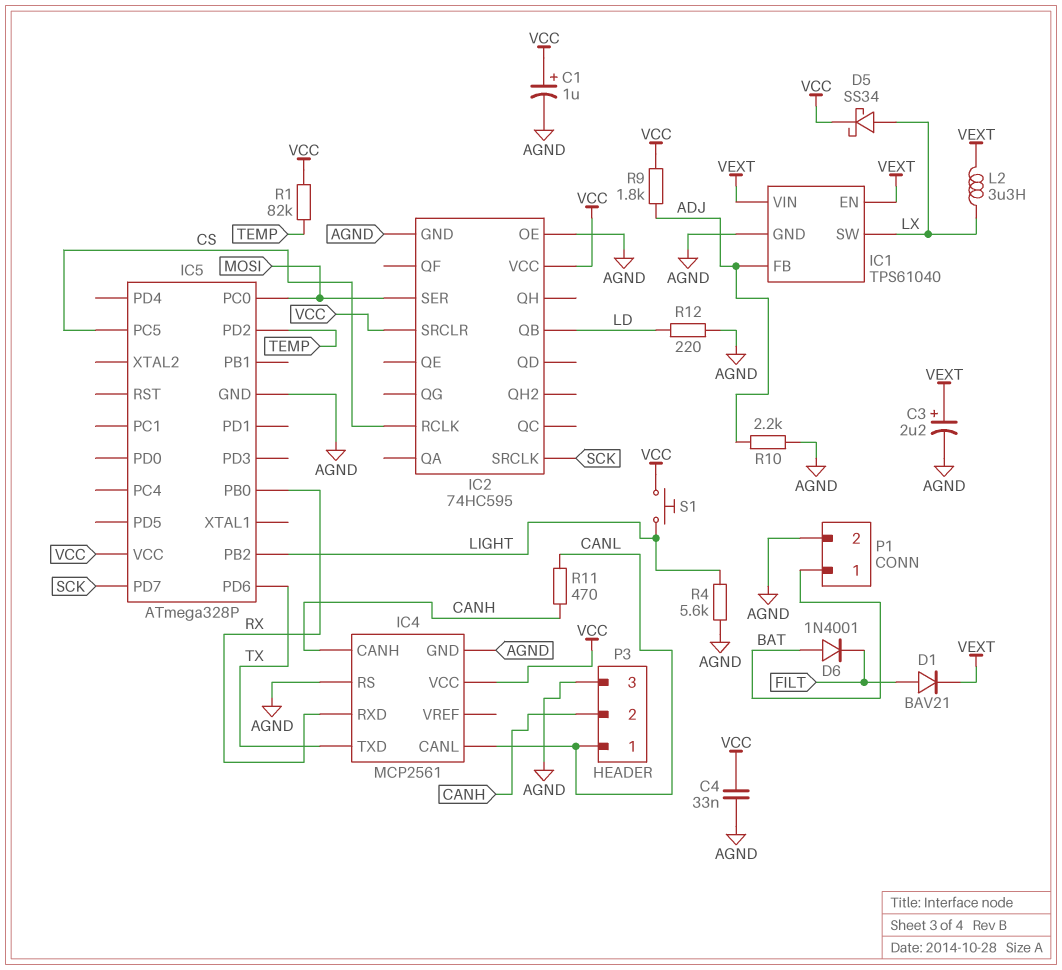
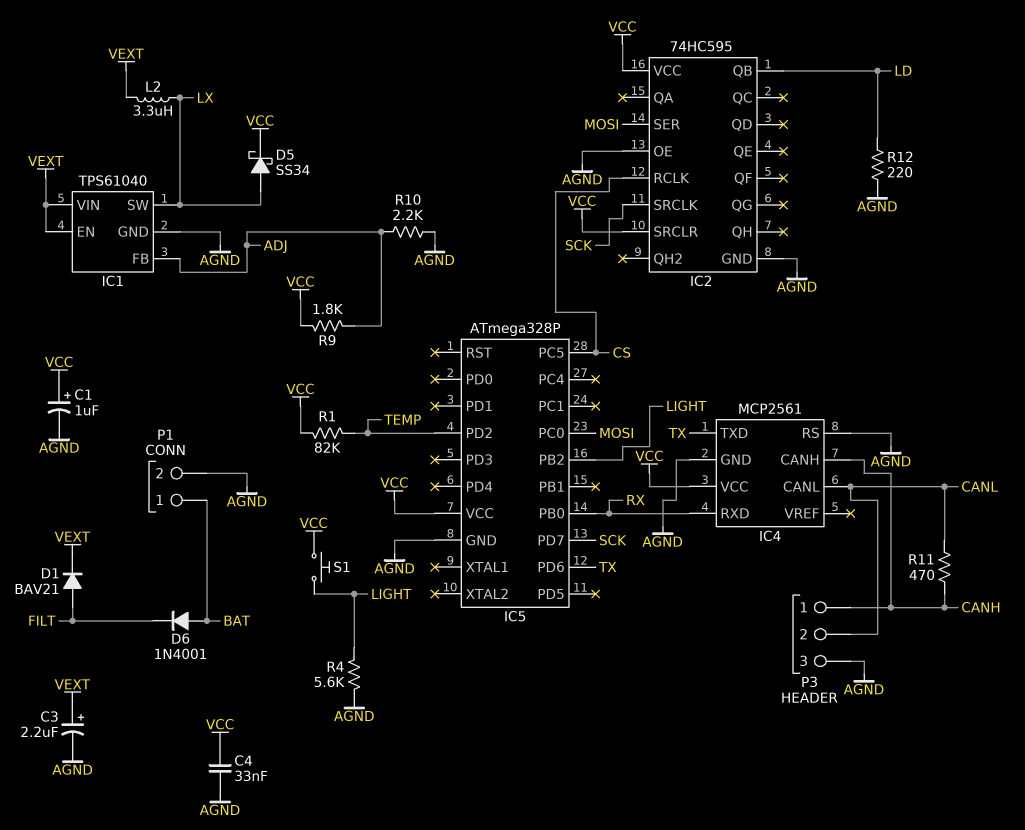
P3 pin 1: CANL -> CANH
P3 pin 2: CANH -> CANL

